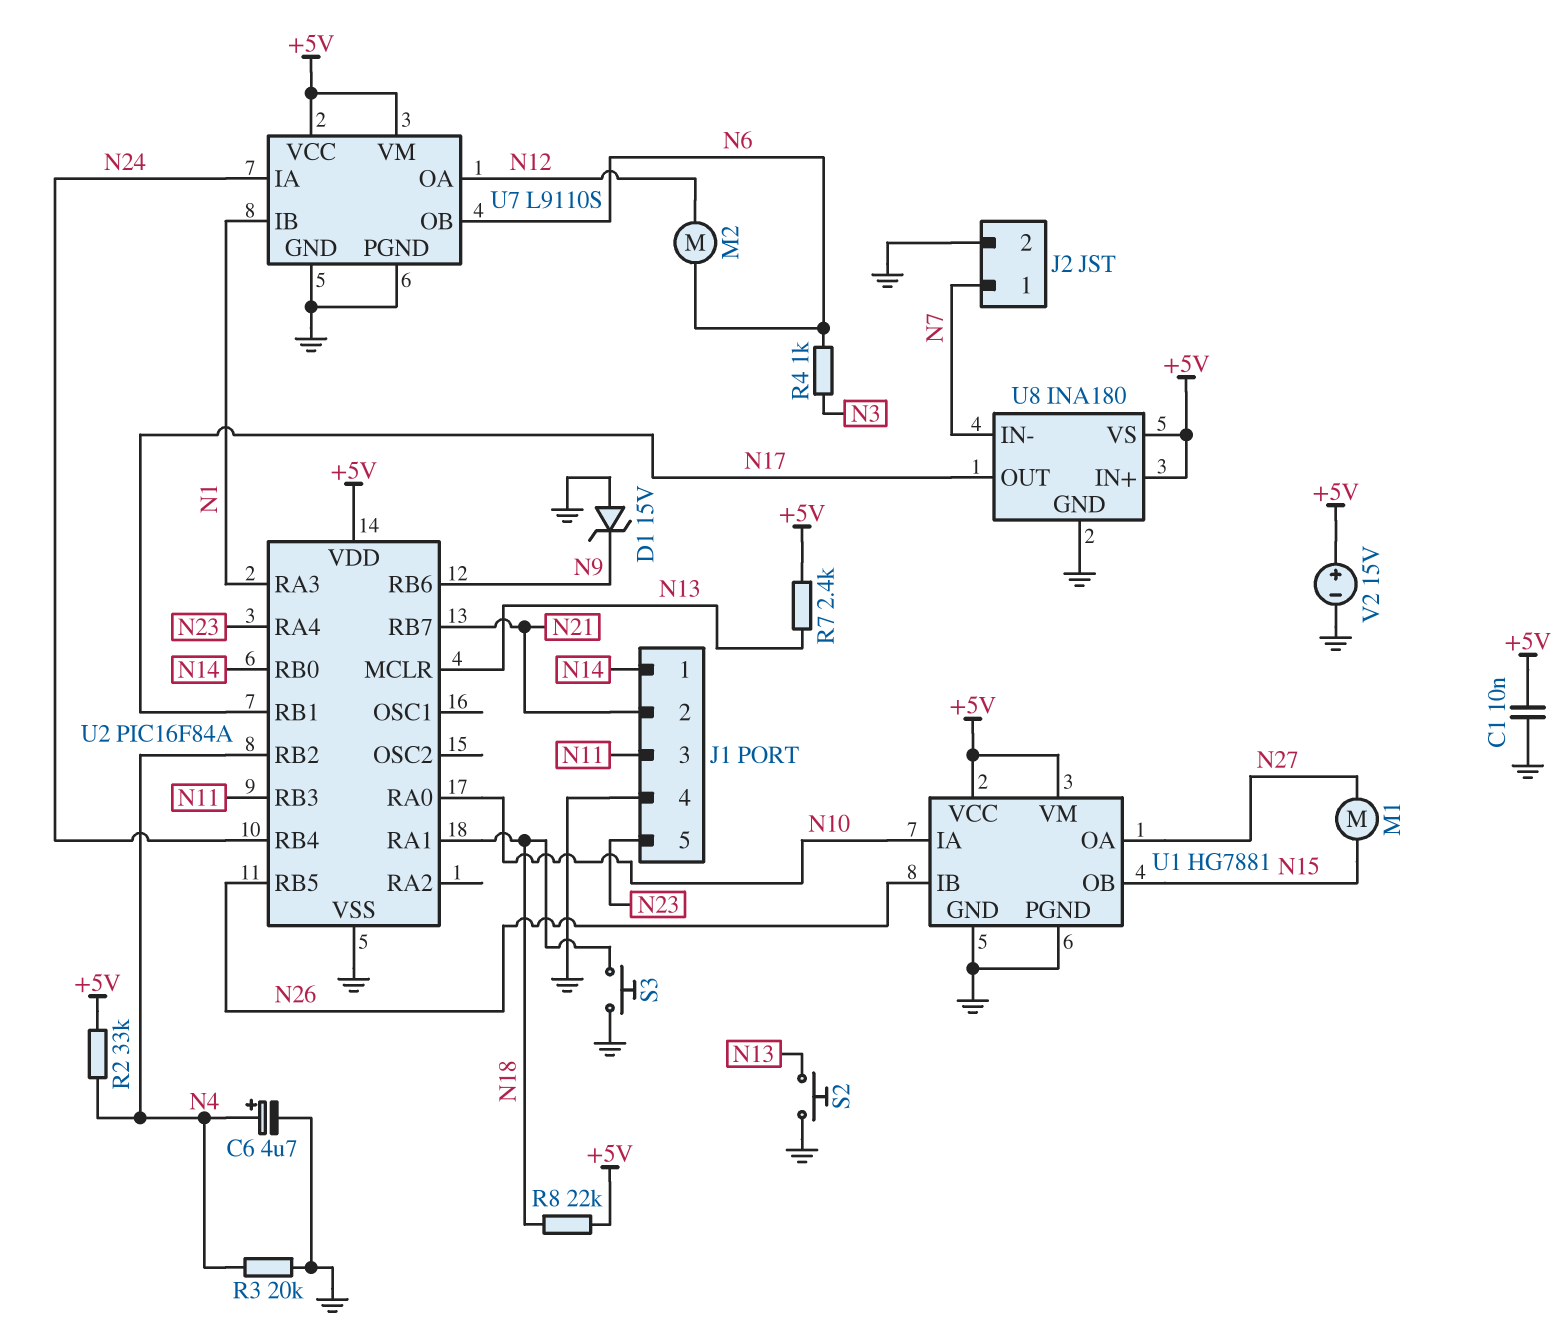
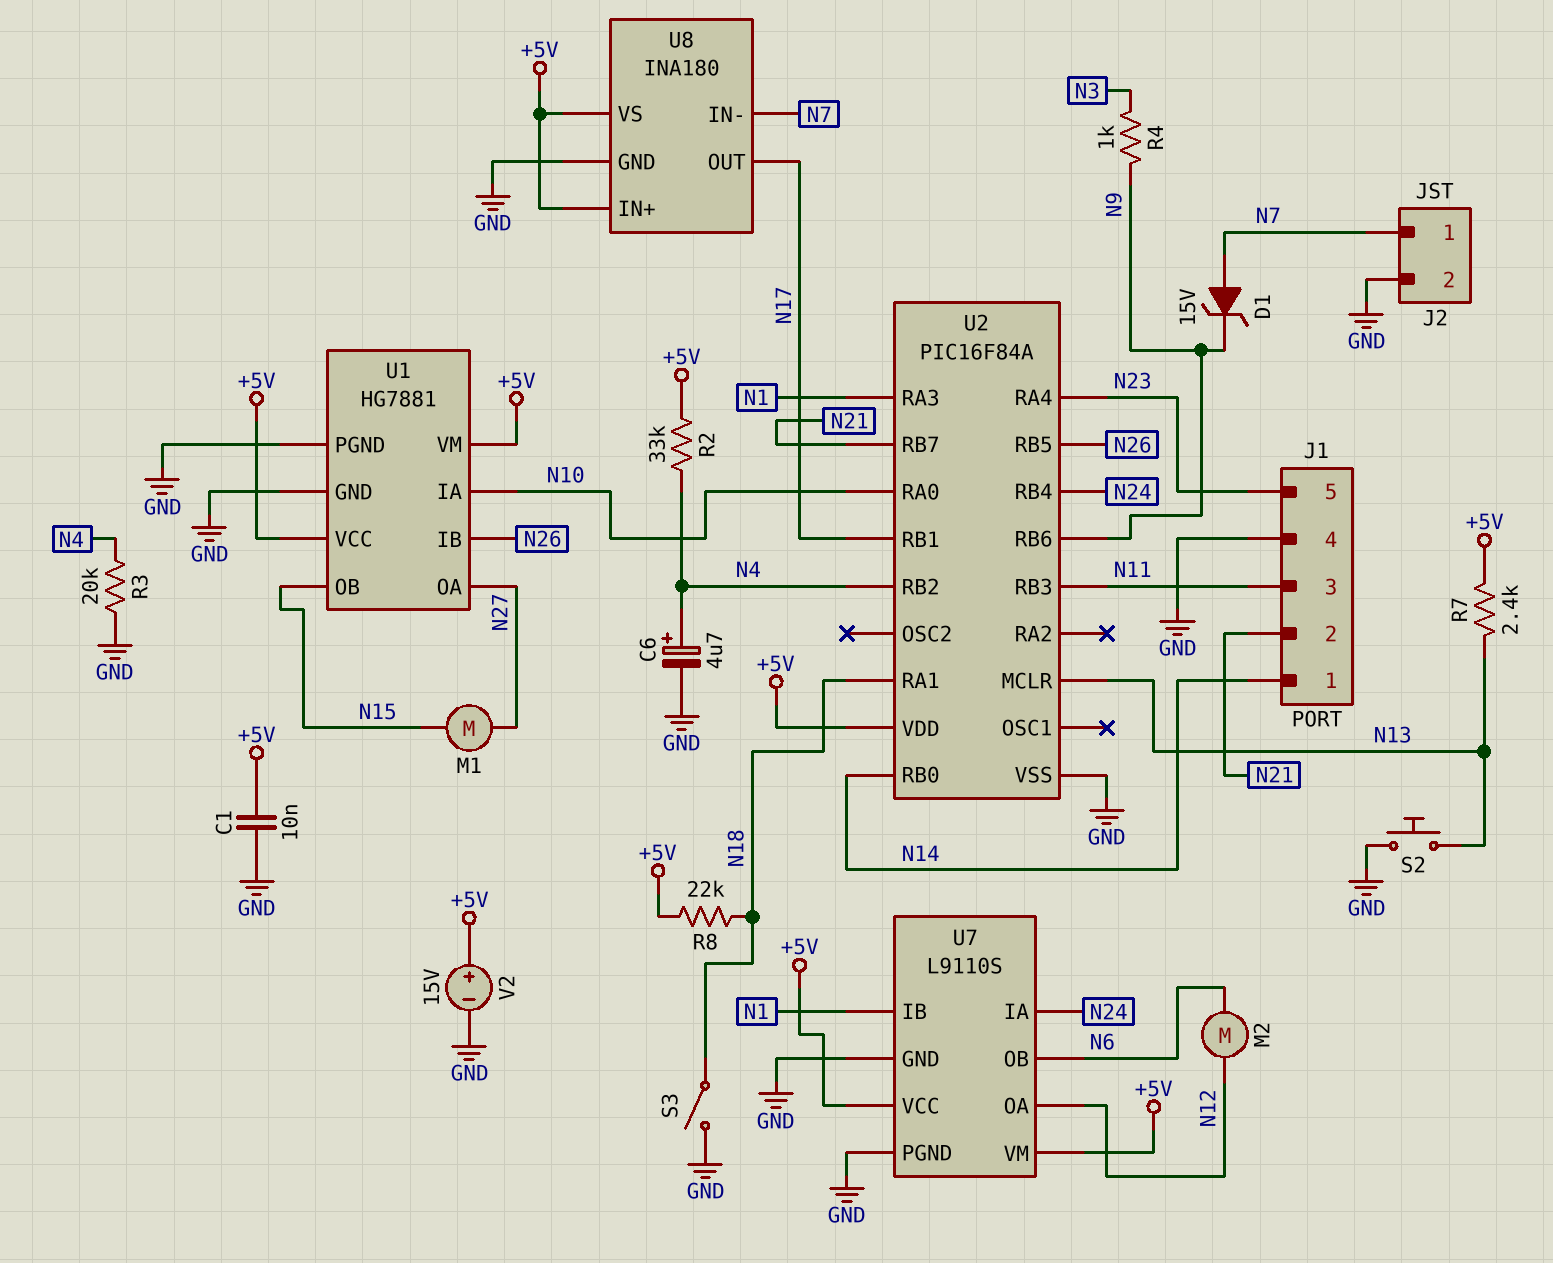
D1: zener 15V (A GND, K N9) -> zener 15V (A N7, K N9)
R4: 1k (N3, N6) -> 1k (N3, N9)
S3: button (GND, N18) -> switch (GND, N18)

